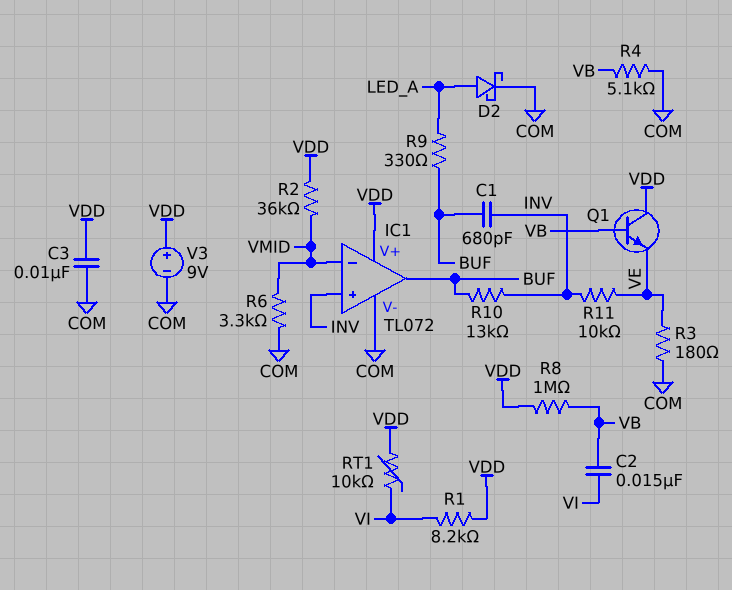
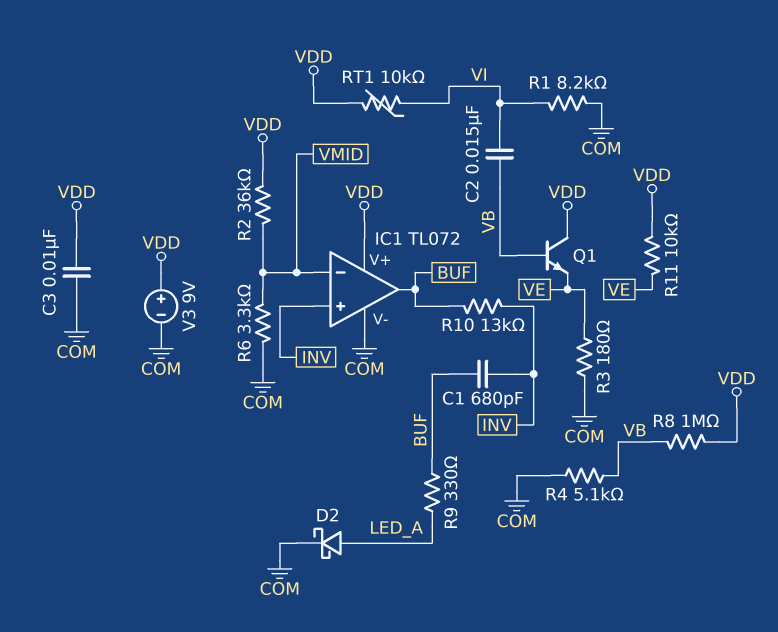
R1: 8.2k (VDD, VI) -> 8.2k (COM, VI)
R11: 10k (INV, VE) -> 10k (VDD, VE)

